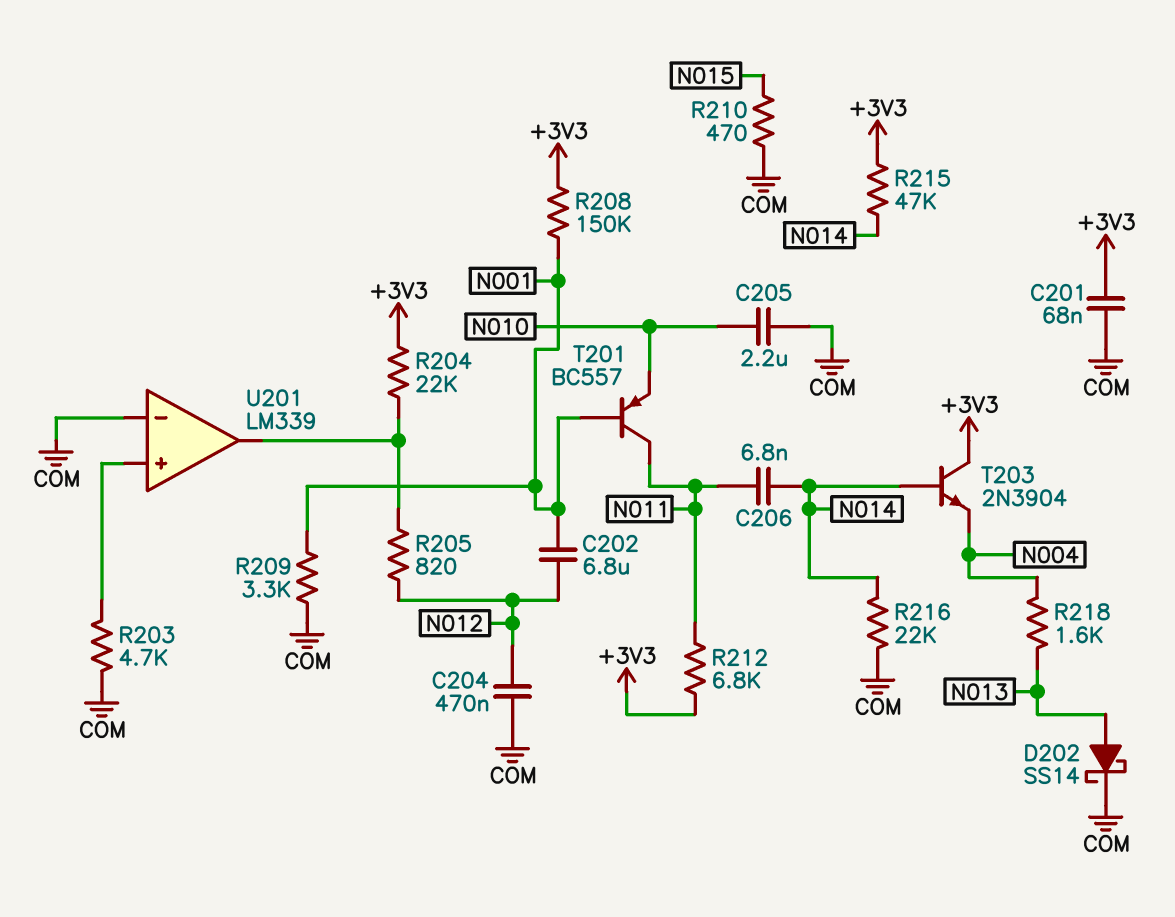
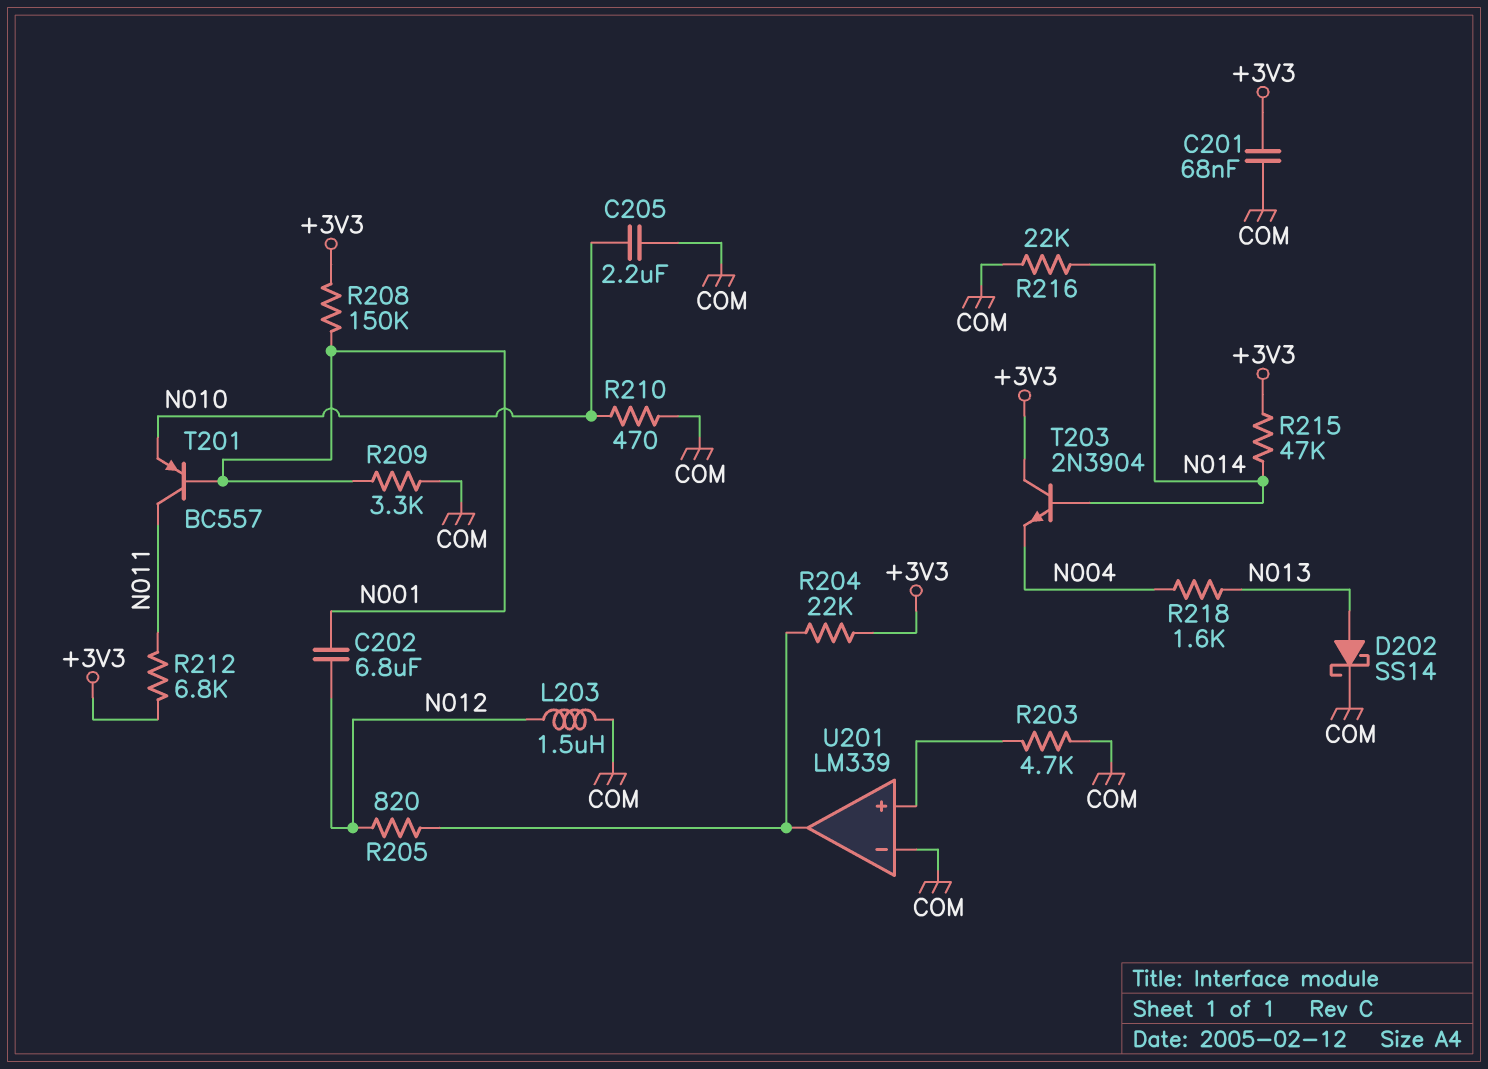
C204: 470nF (COM, N012) -> none
C206: 6.8nF (N011, N014) -> none
L203: none -> 1.5uH (COM, N012)
R210: 470 (COM, N015) -> 470 (COM, N010)

